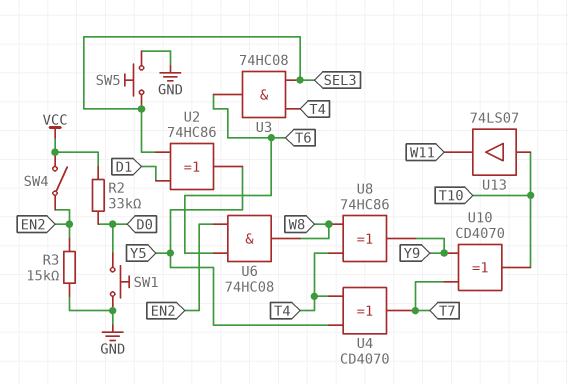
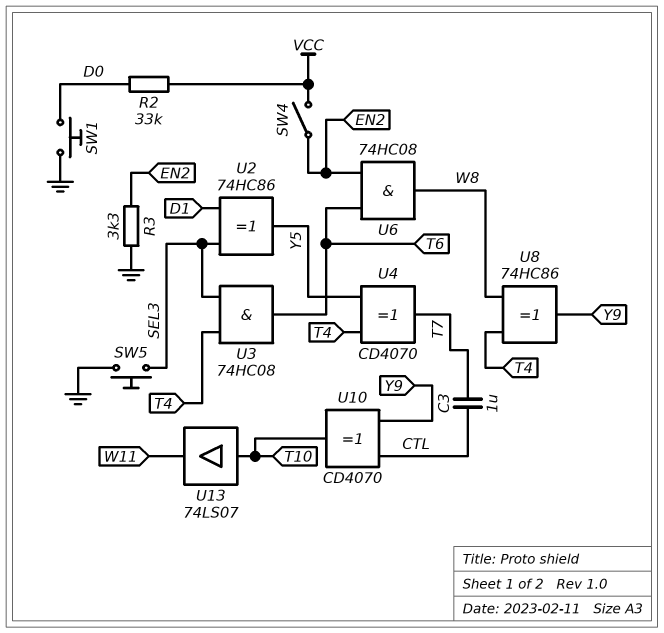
C3: none -> 1uF (CTL, T7)
R3: 15k (EN2, GND) -> 3.3k (EN2, GND)
U10: XOR CD4070 (in T7, in Y9, out T10) -> XOR CD4070 (in CTL, in Y9, out T10)

